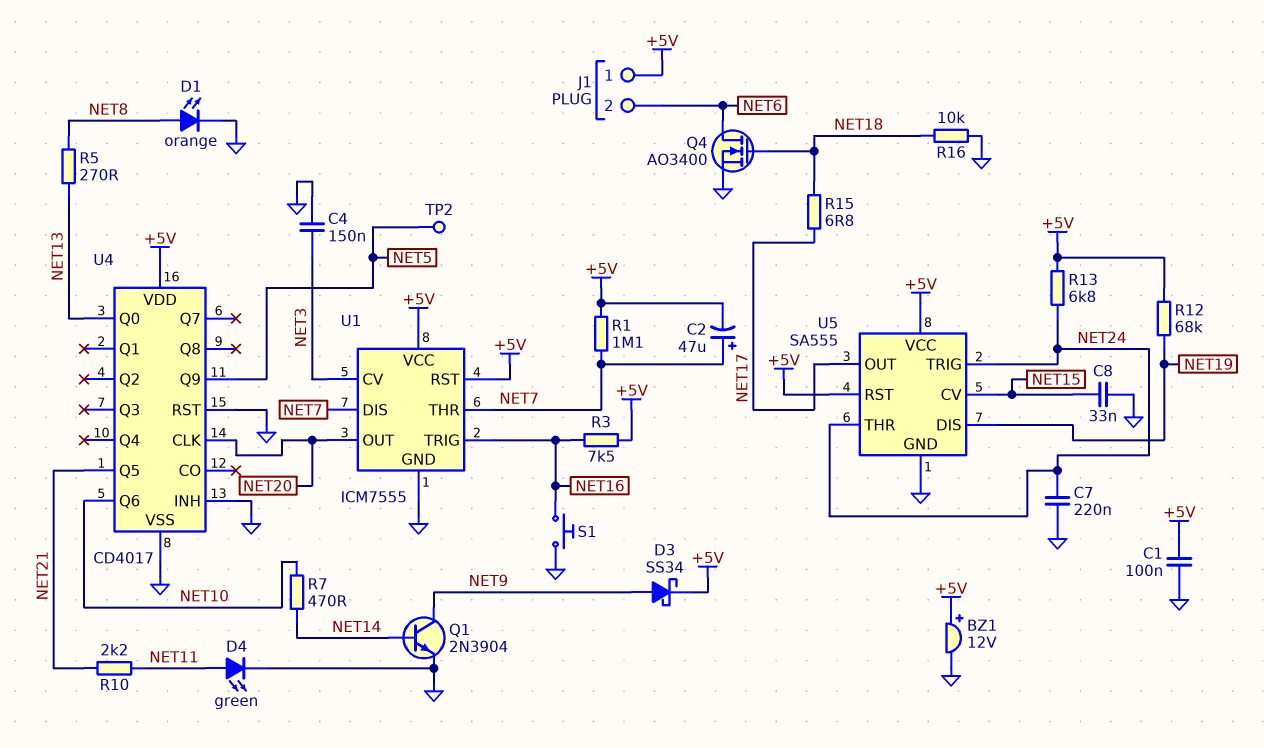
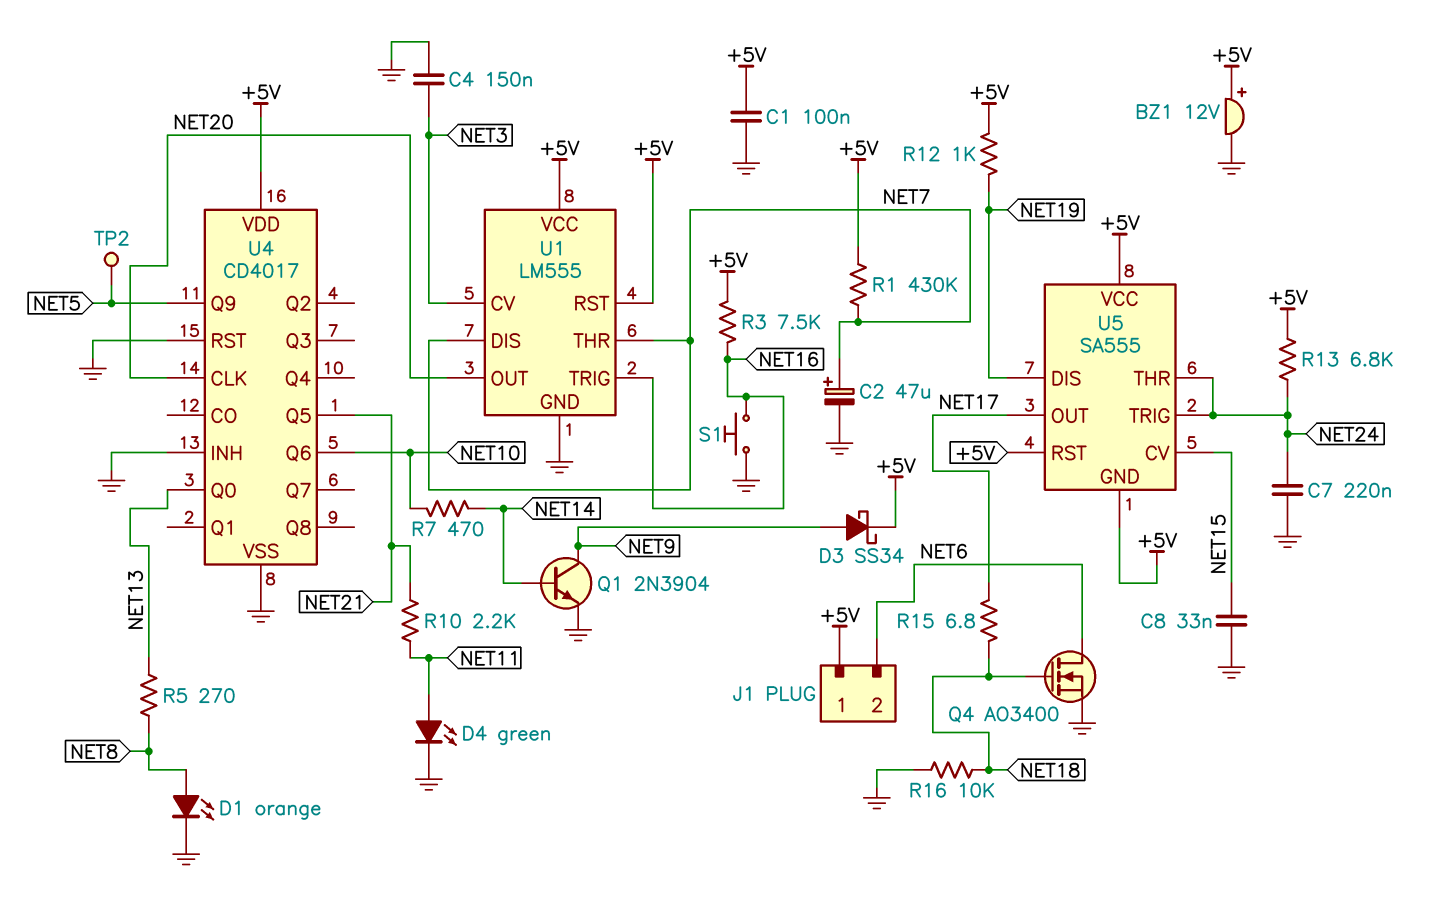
C2: 47uF (plus NET7, minus +5V) -> 47uF (plus NET7, minus GND)
R1: 1.1M (+5V, NET7) -> 430k (+5V, NET7)
R12: 68k (+5V, NET19) -> 1k (+5V, NET19)
U1: ICM7555 -> LM555
U5 pin GND: GND -> +5V

